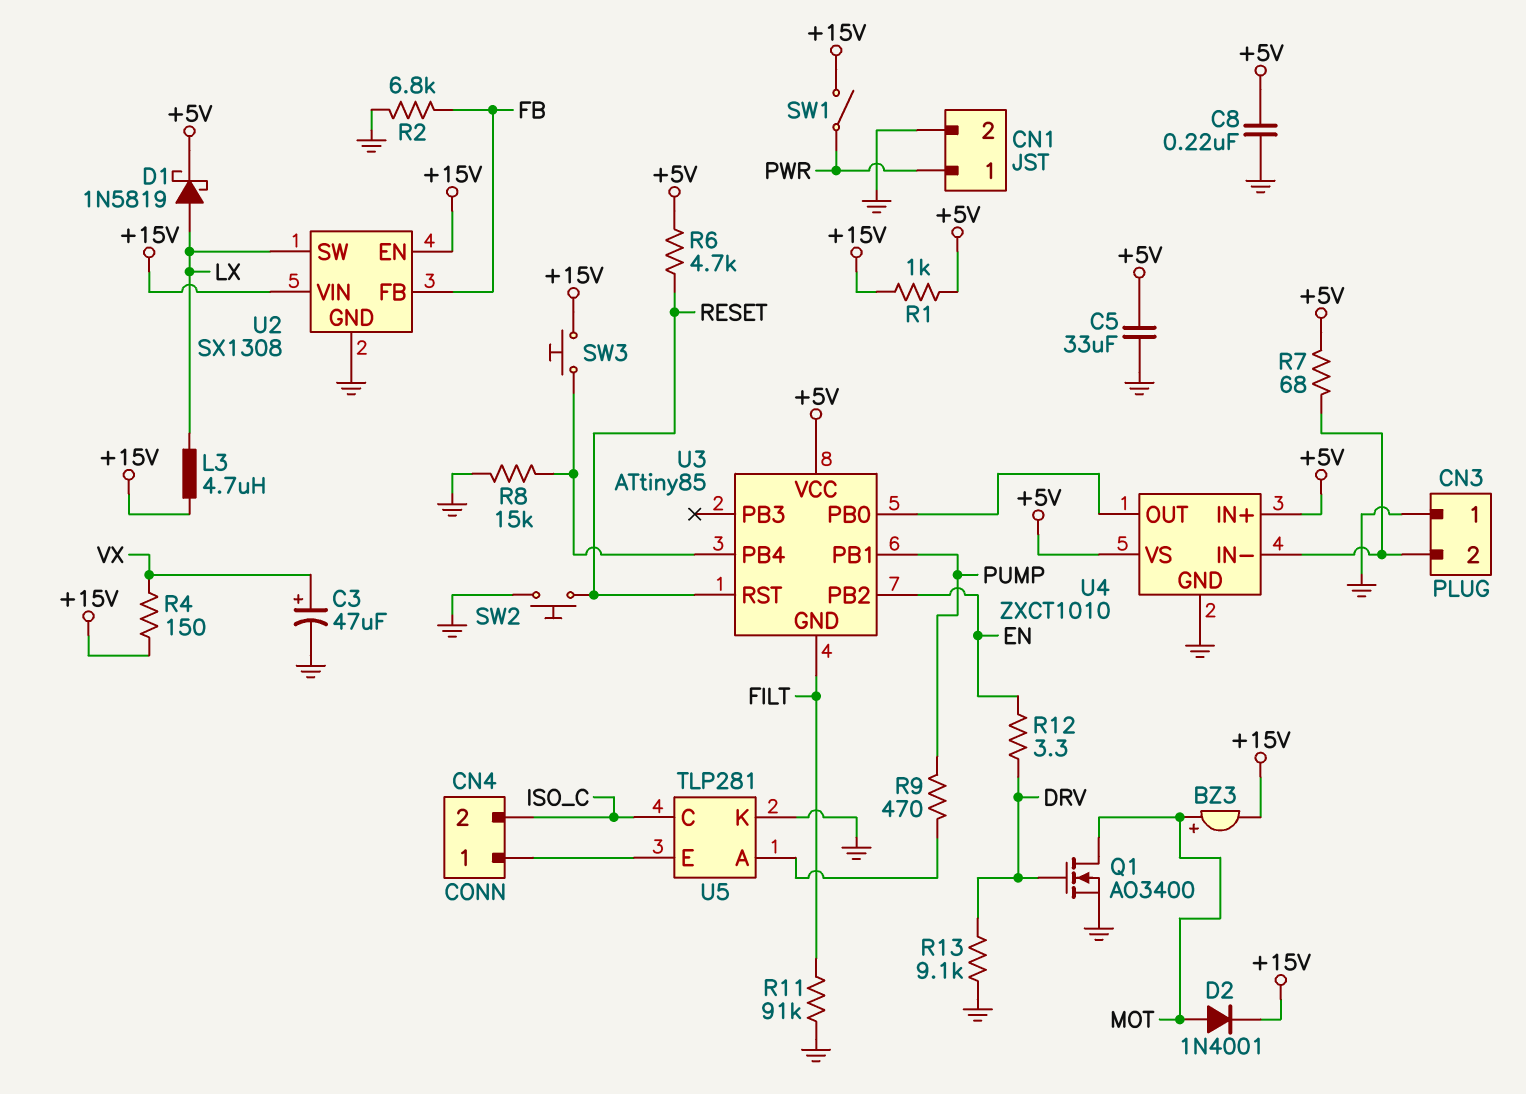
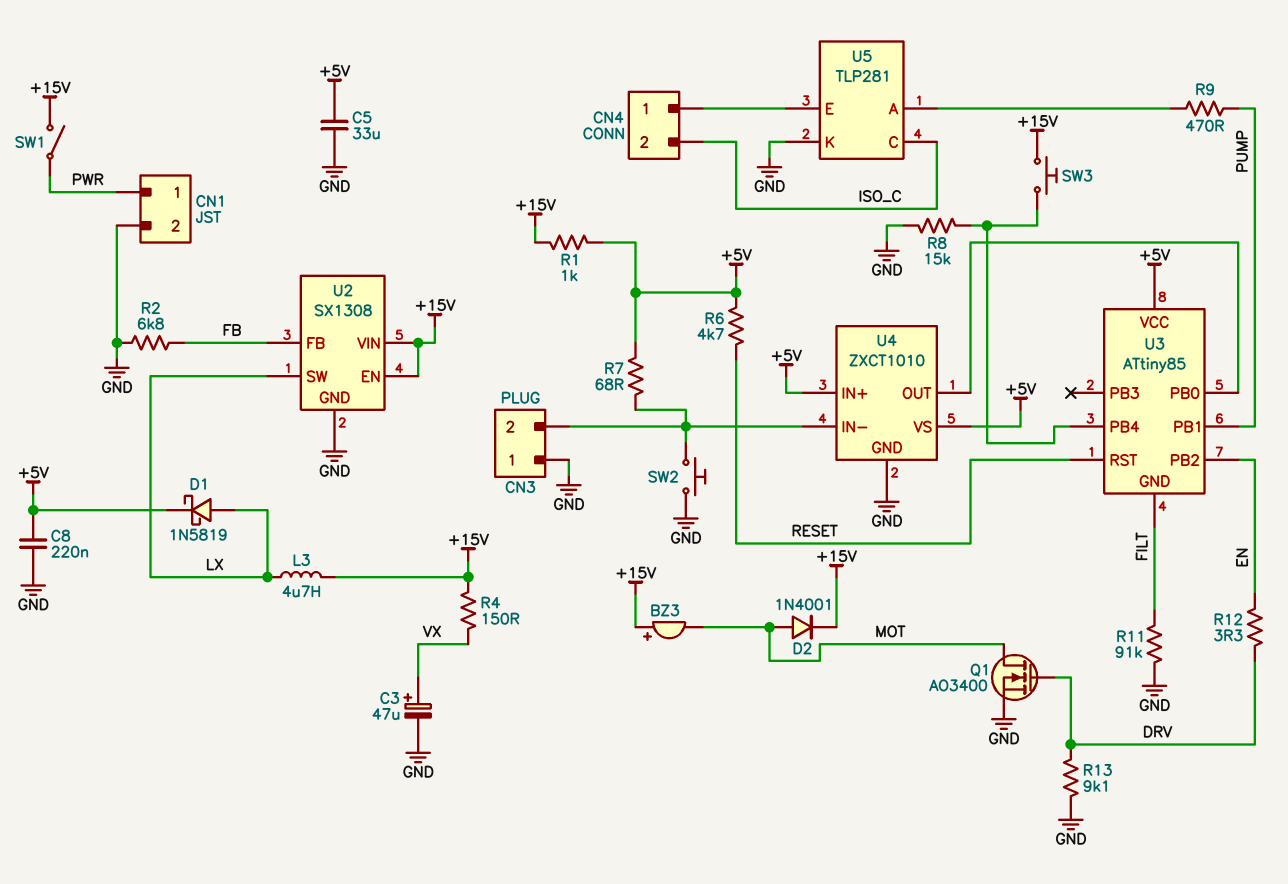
BZ3: buzzer (plus MOT, minus +15V) -> buzzer (plus +15V, minus MOT)
SW2: button (GND, RESET) -> button (CN3/2, GND)

